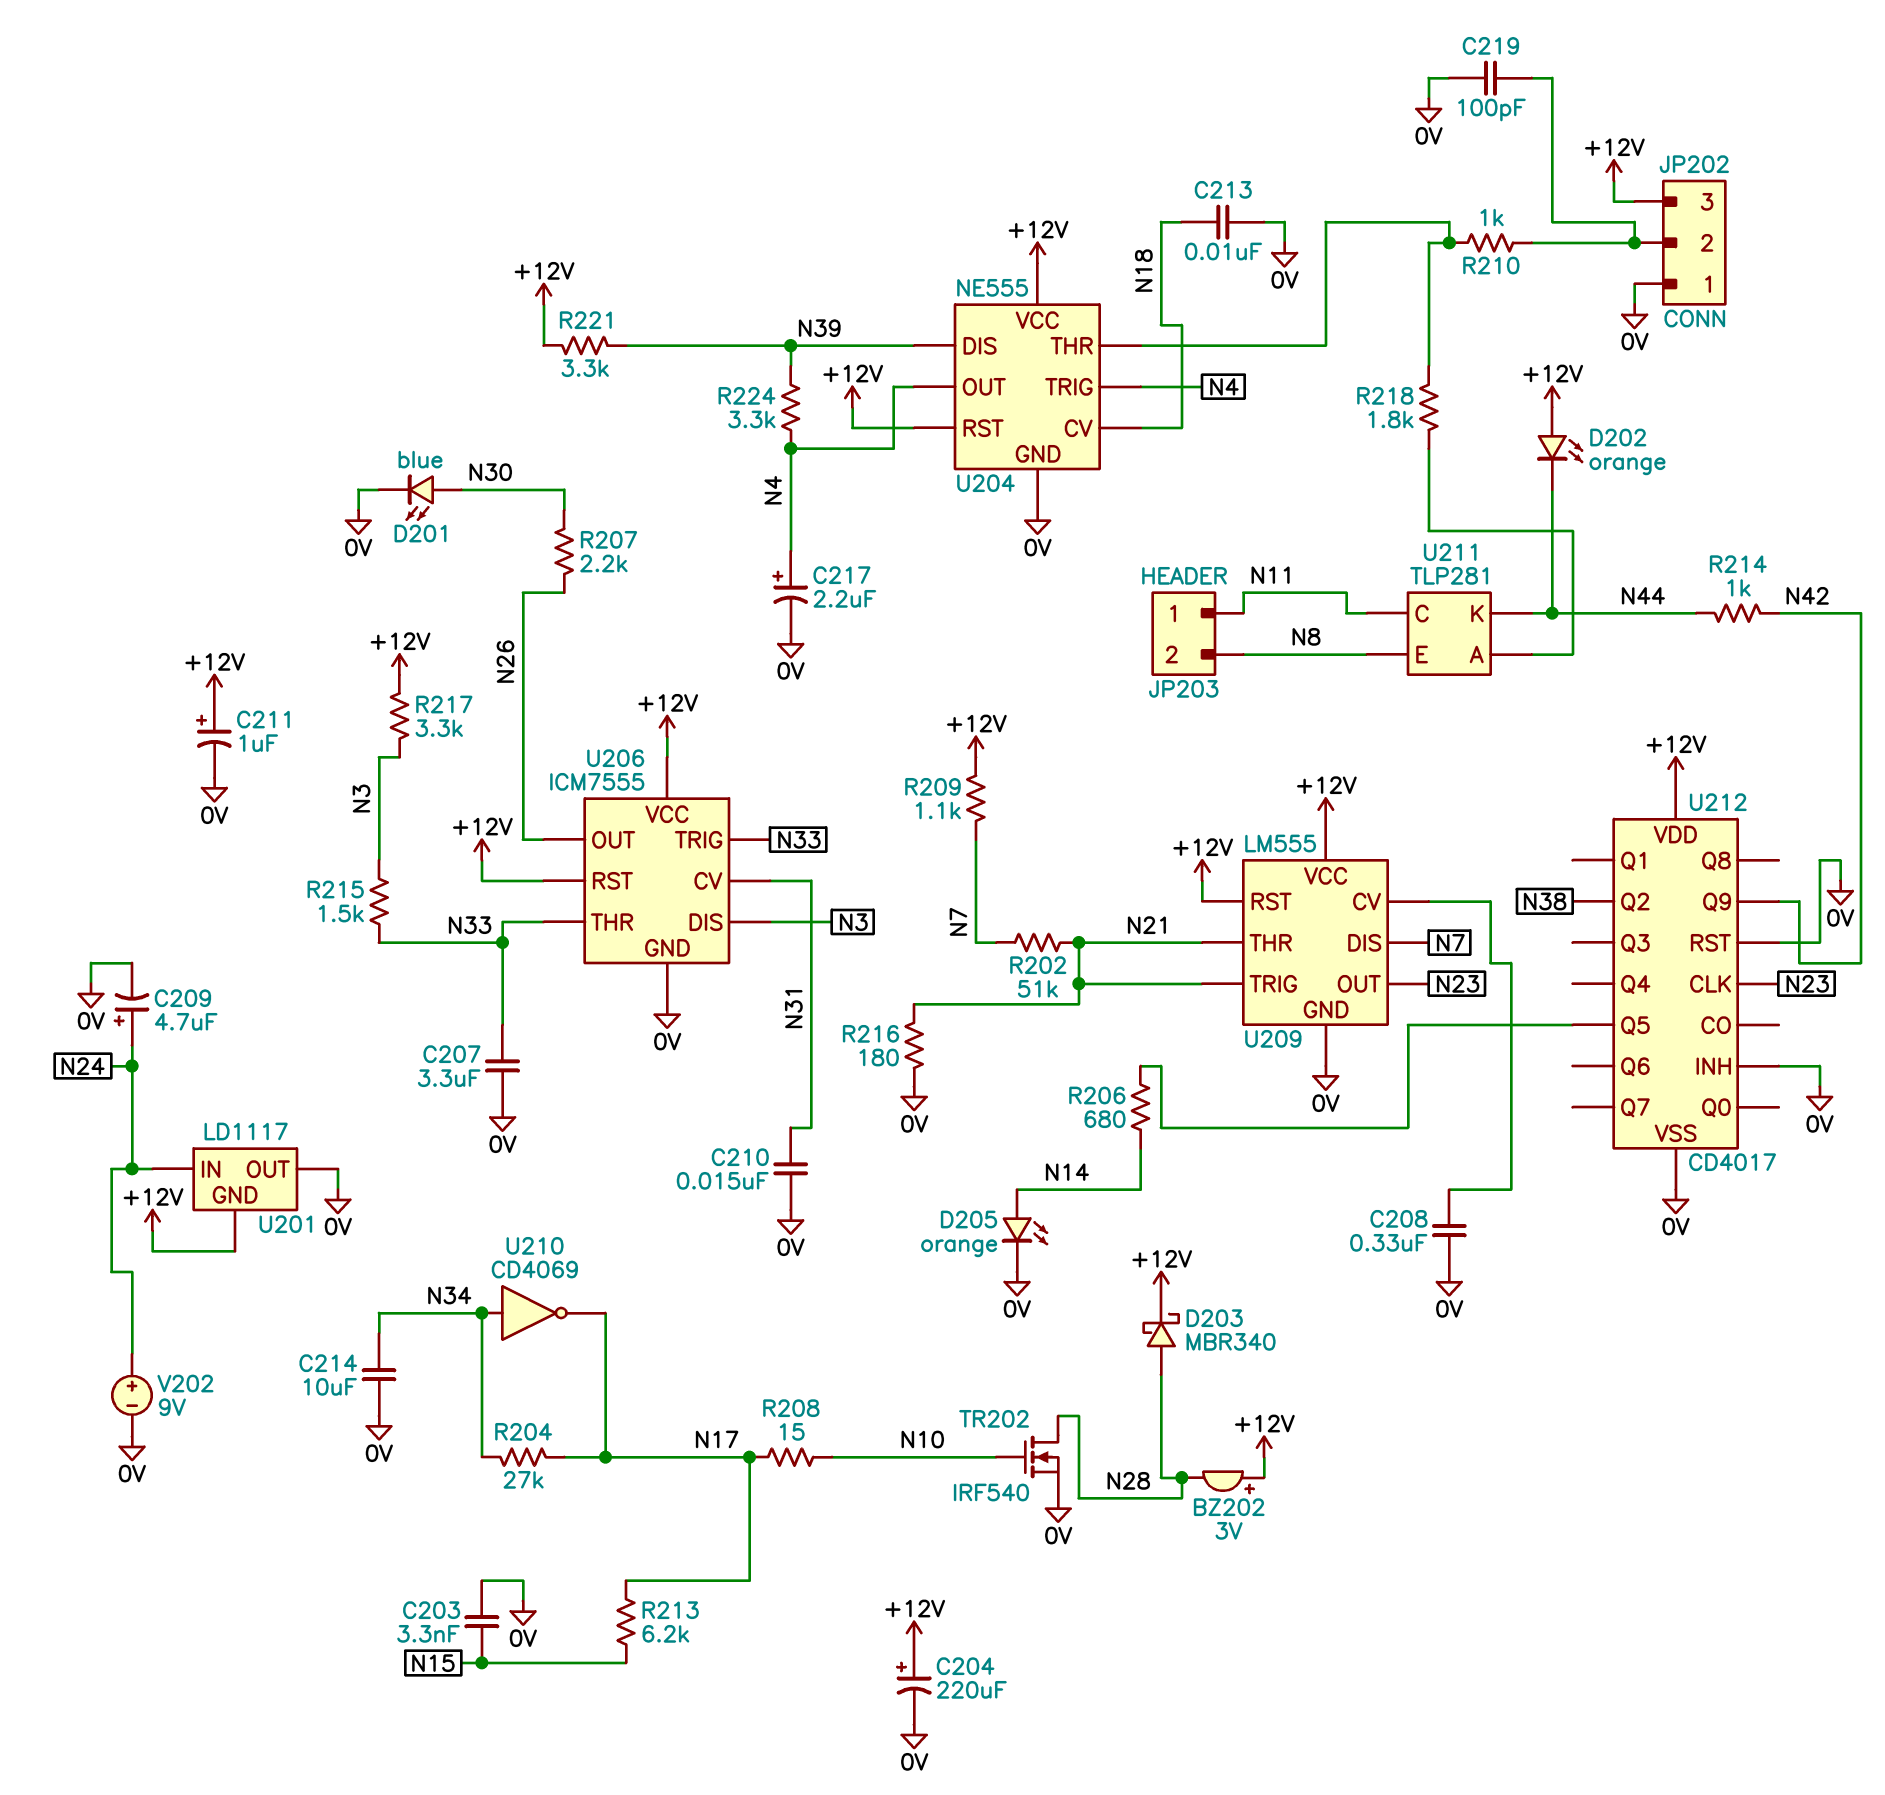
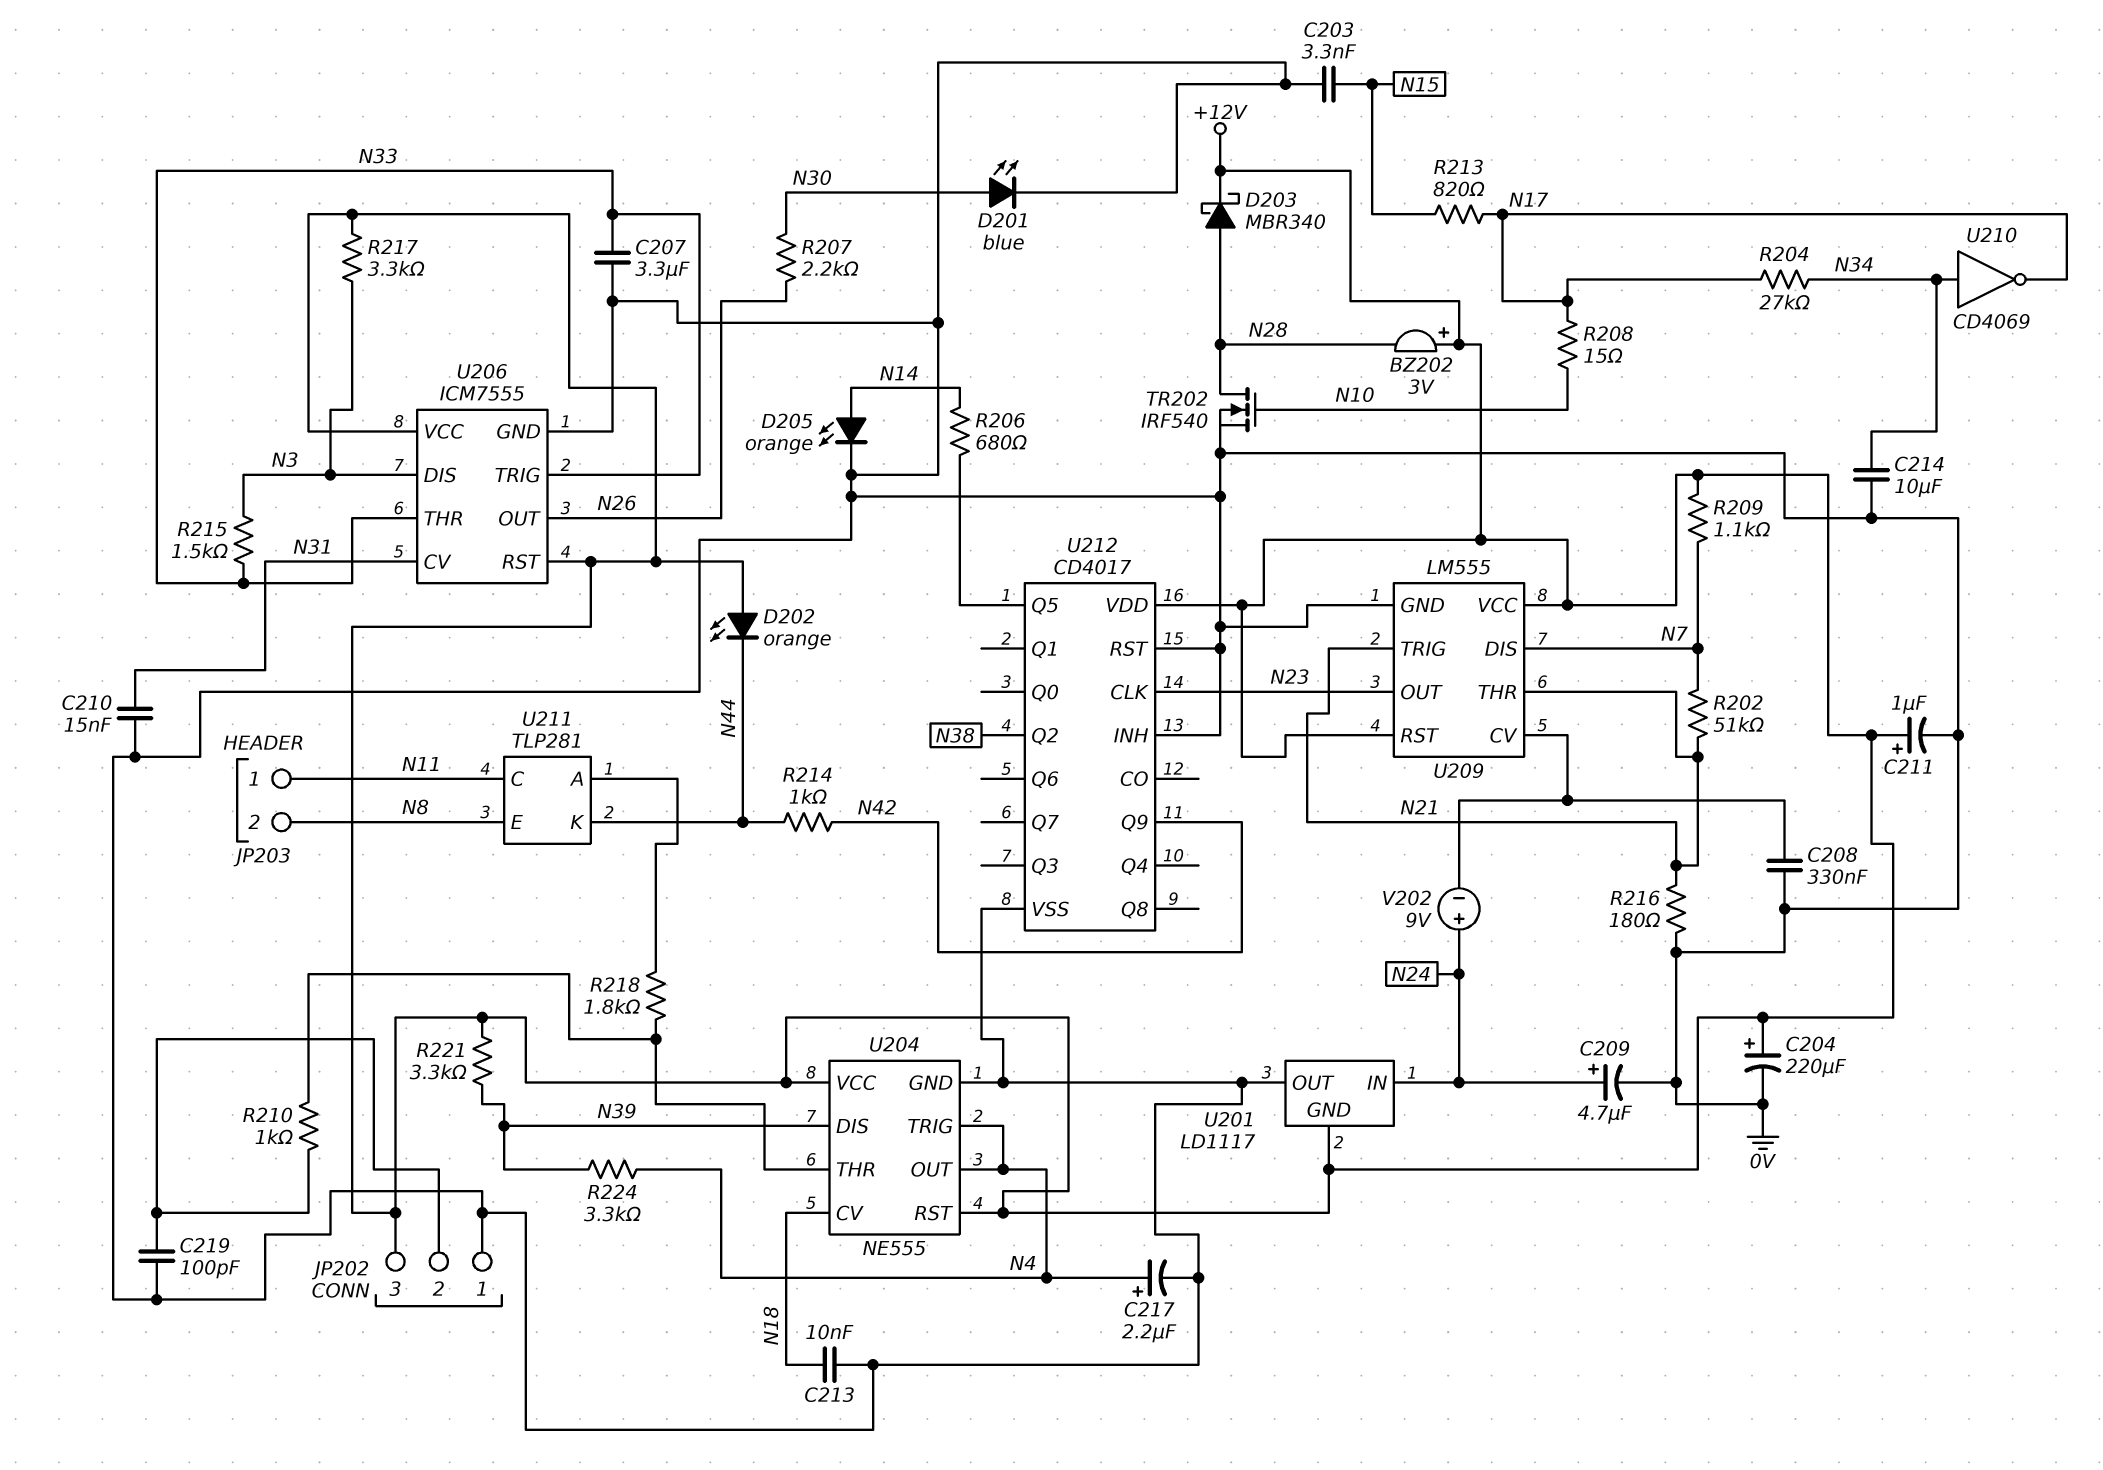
R213: 6.2k (N15, N17) -> 820 (N15, N17)
V202: 9V (plus N24, minus 0V) -> 9V (plus N24, minus U209/CV)

